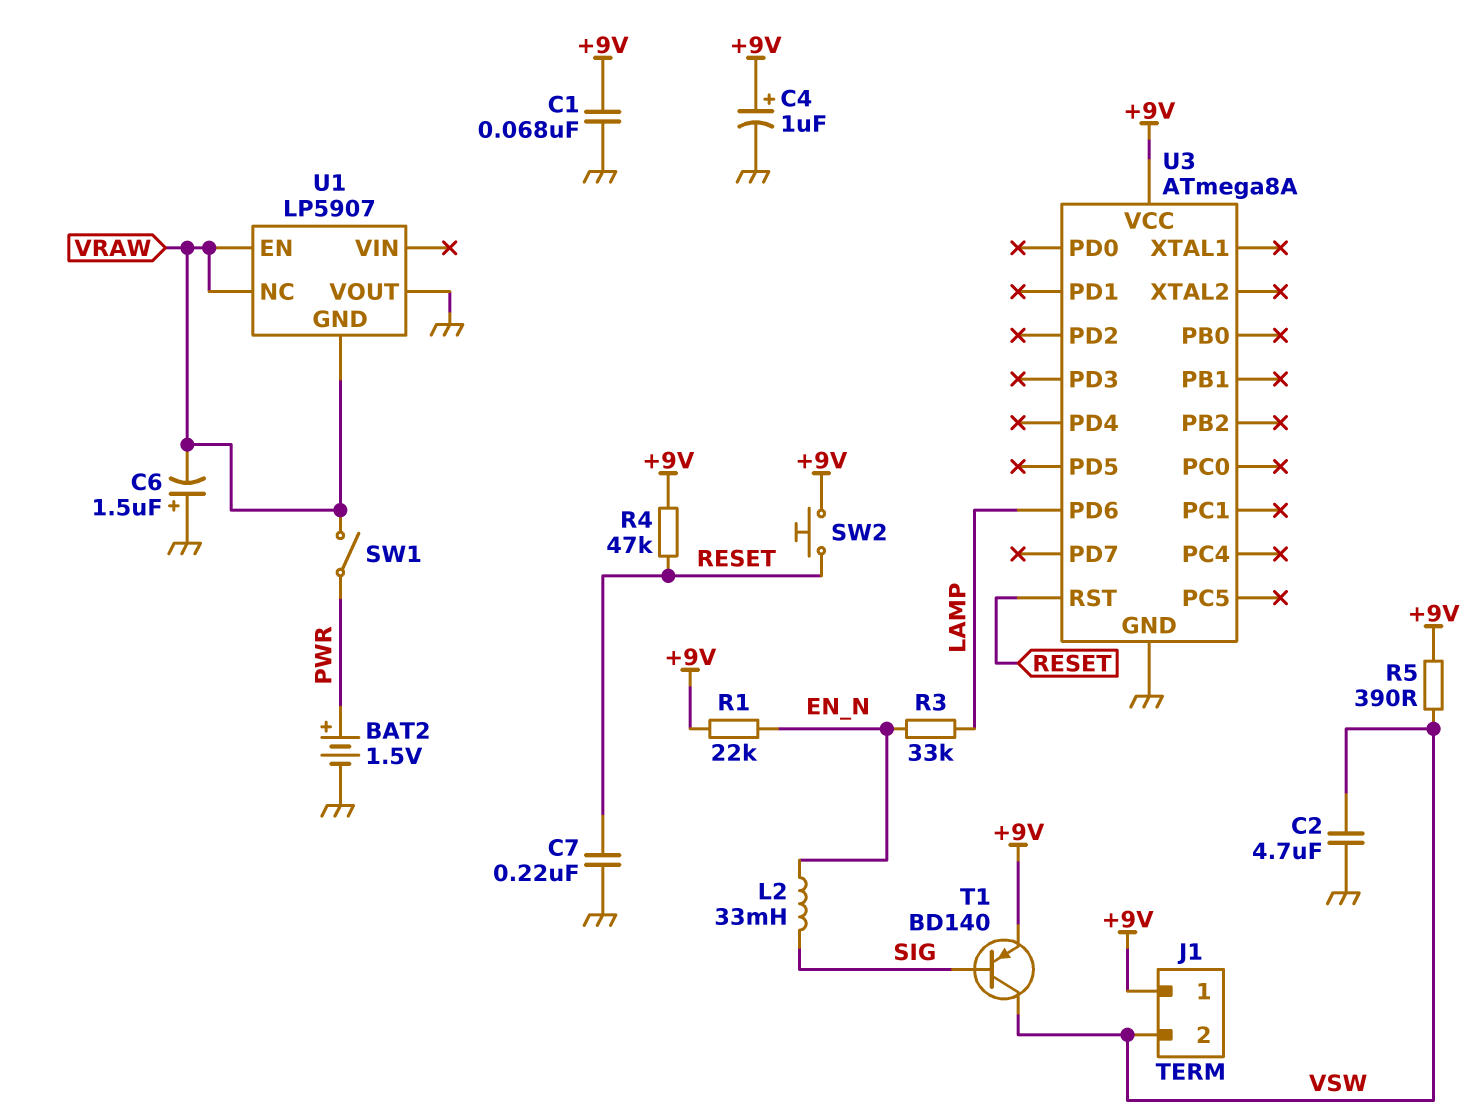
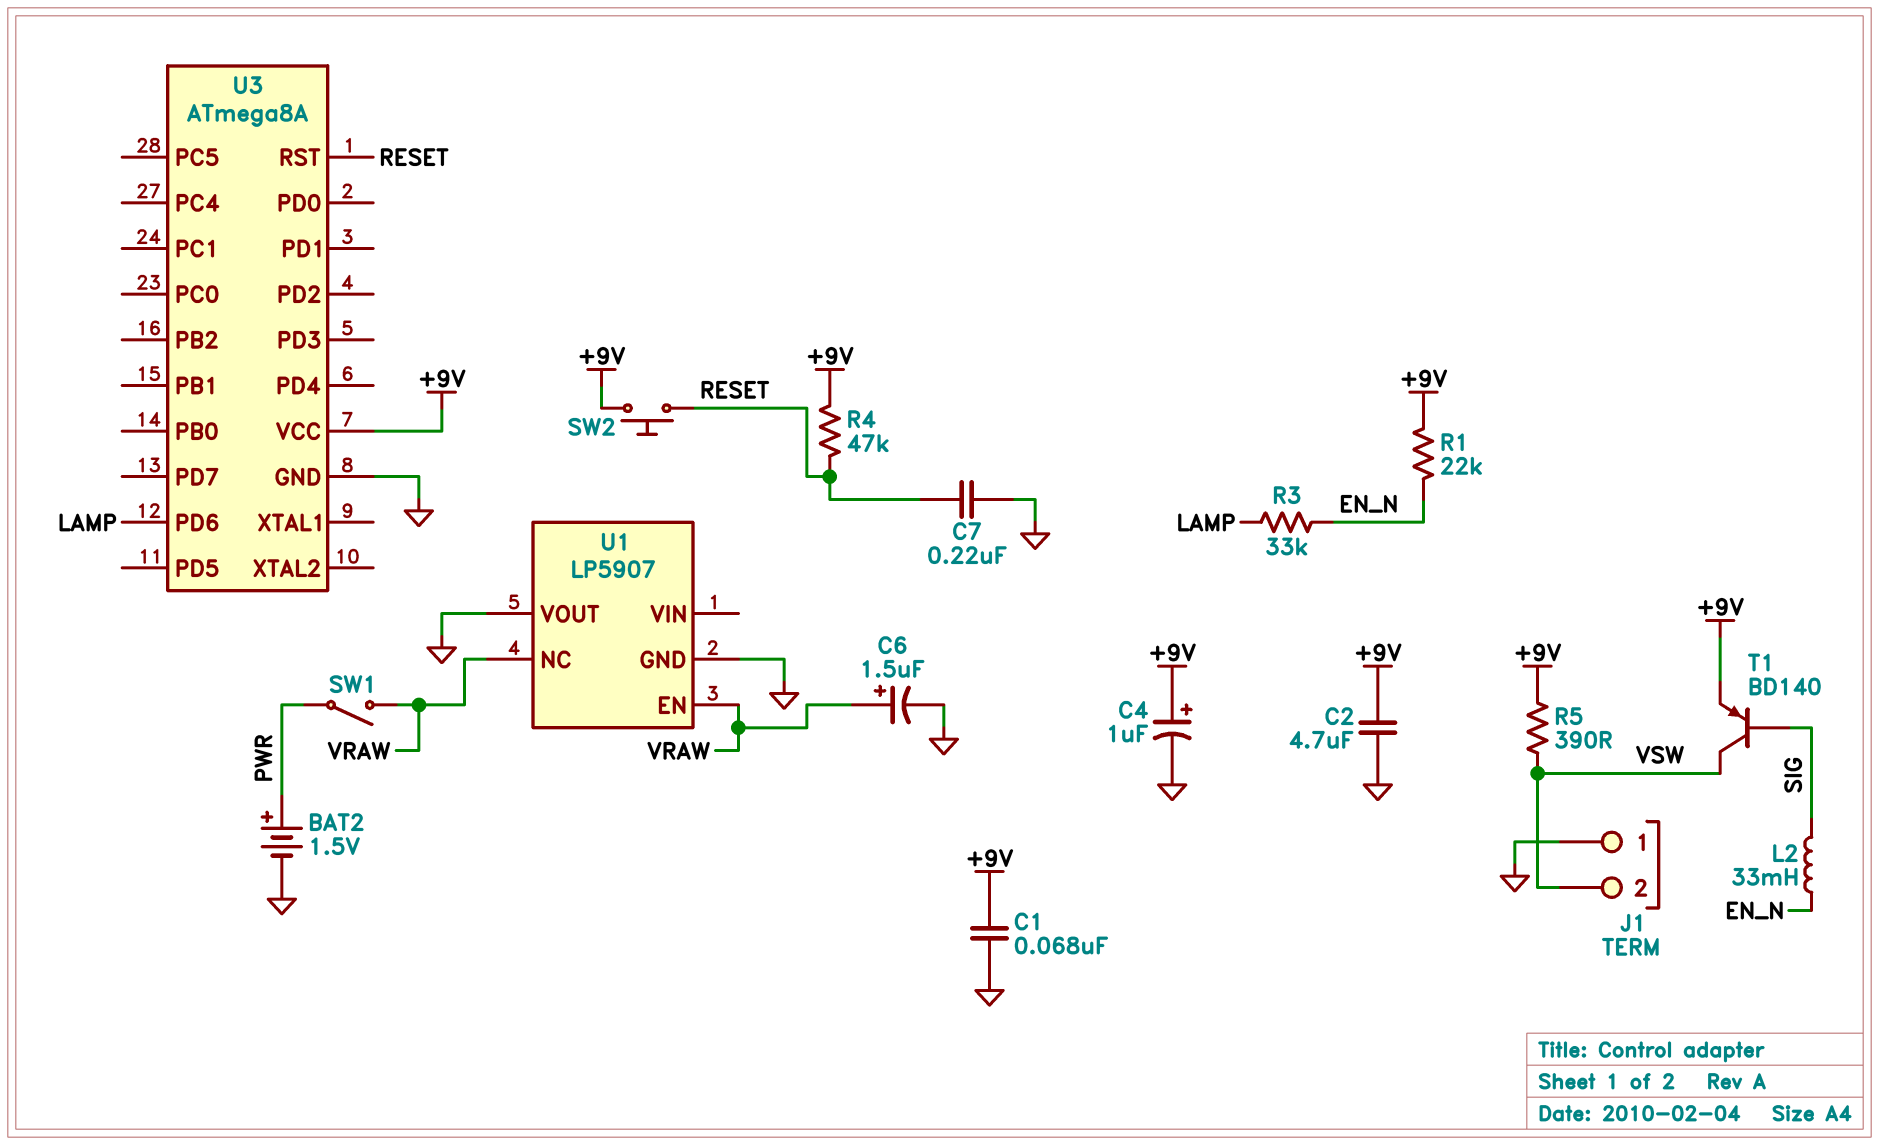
C2: 4.7uF (GND, VSW) -> 4.7uF (+9V, GND)
C6: 1.5uF (plus GND, minus VRAW) -> 1.5uF (plus VRAW, minus GND)
J1 pin 1: +9V -> GND
U1 pin GND: VRAW -> GND

